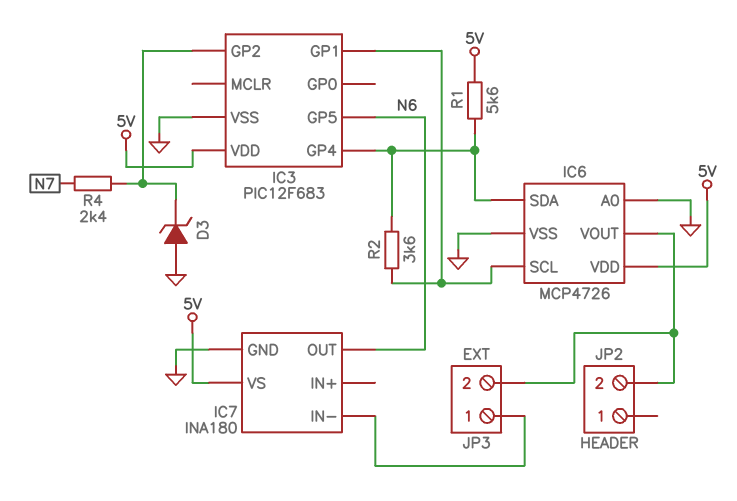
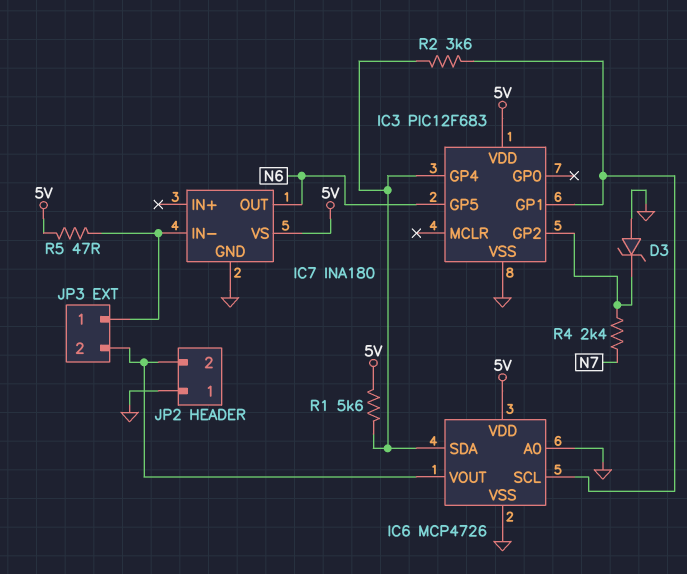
JP2 pin 1: none -> GND
R5: none -> 47 (5V, IC7/IN-)

